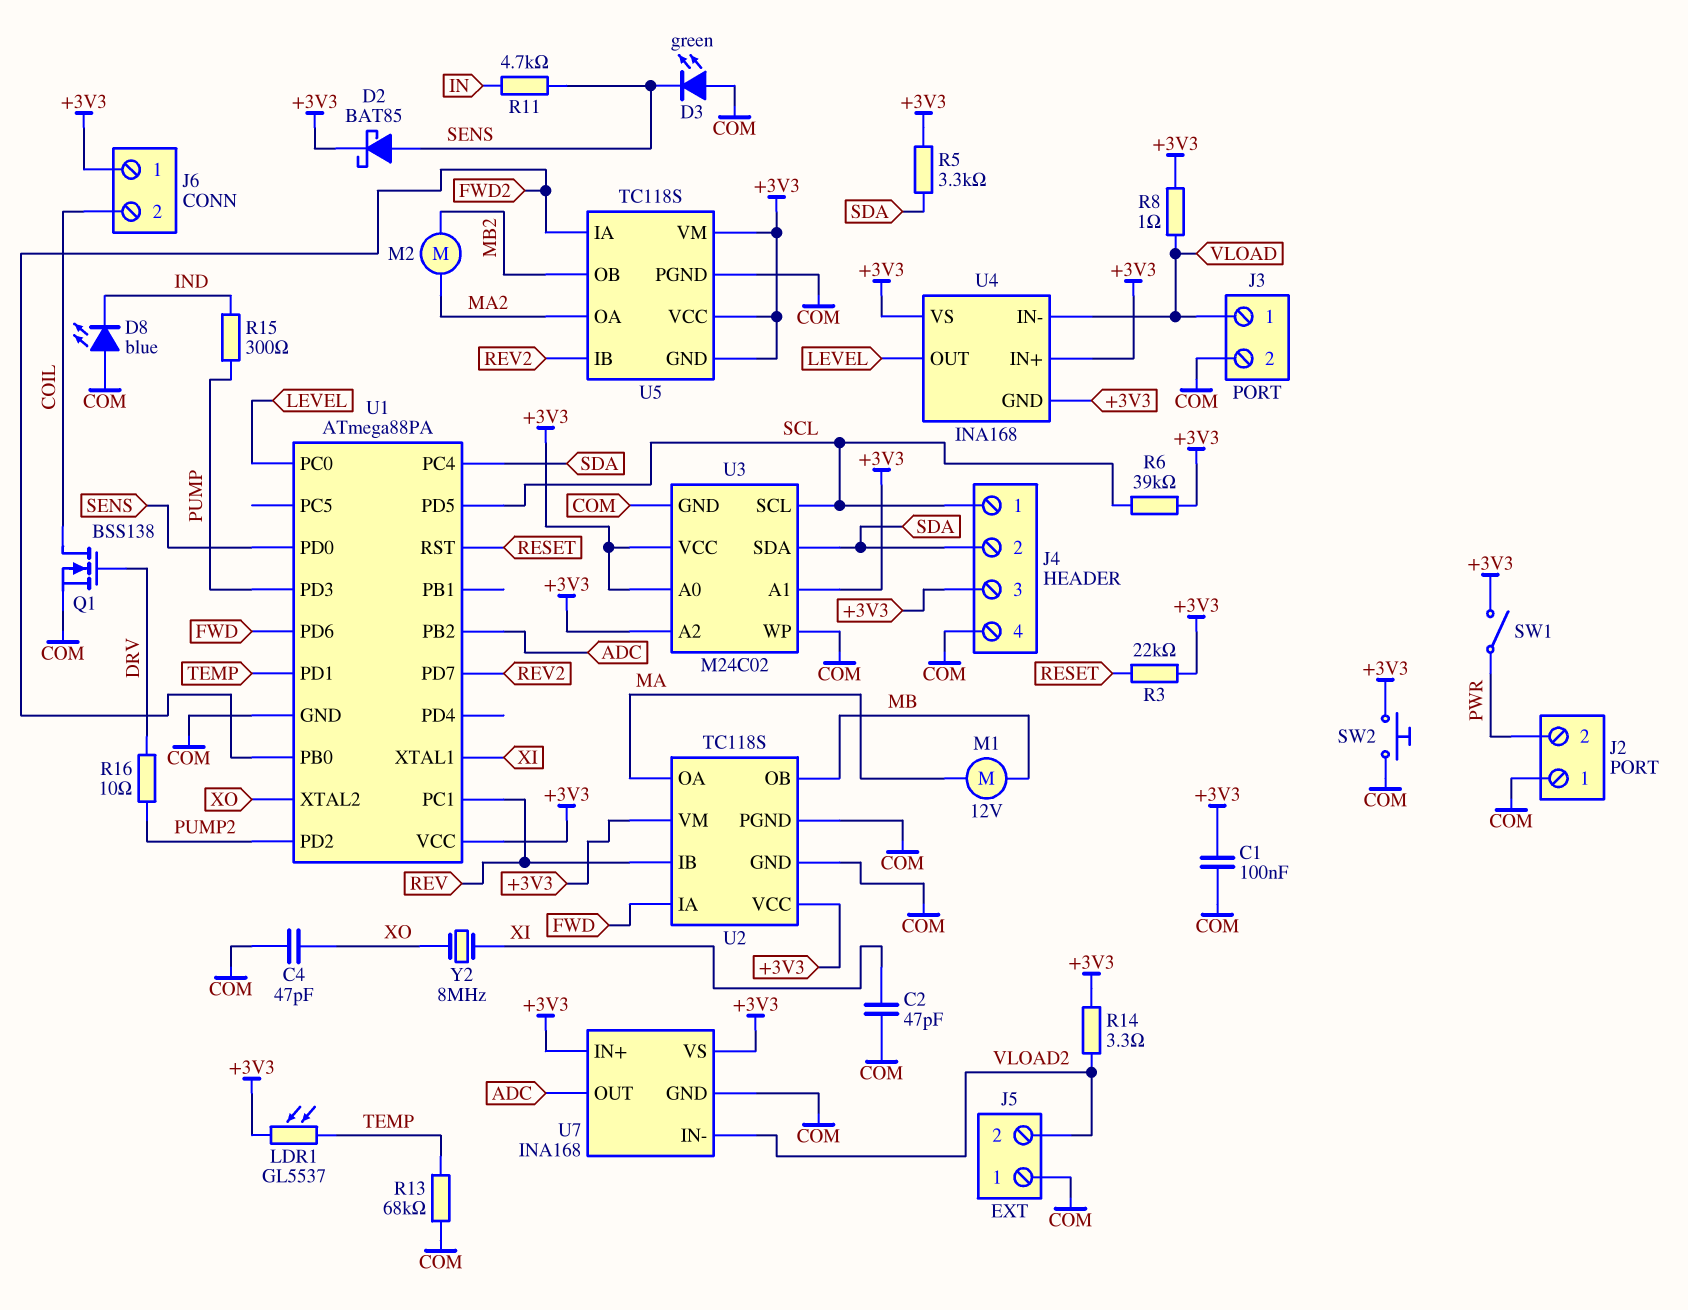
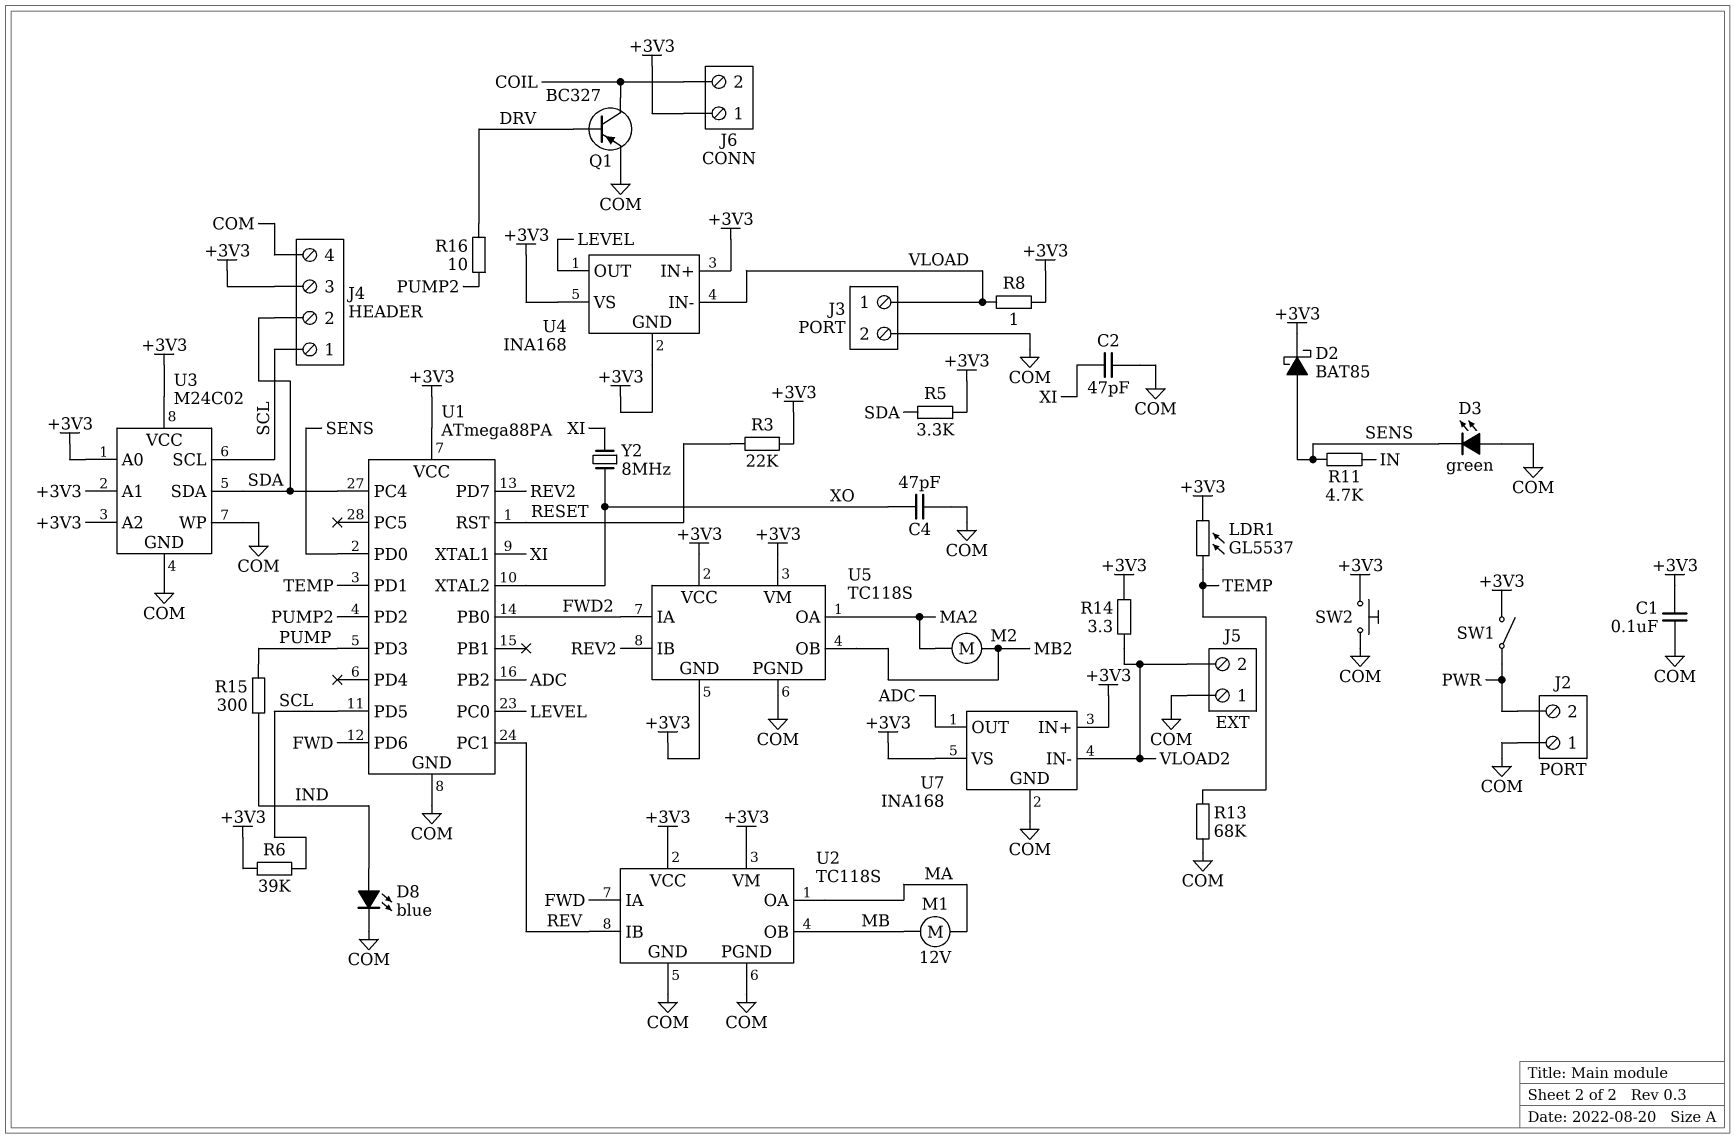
D8: LED blue (A COM, K IND) -> LED blue (A IND, K COM)
Q1: NMOS BSS138 (G DRV, D COIL, S COM) -> PNP BC327 (B DRV, C COIL, E COM)

